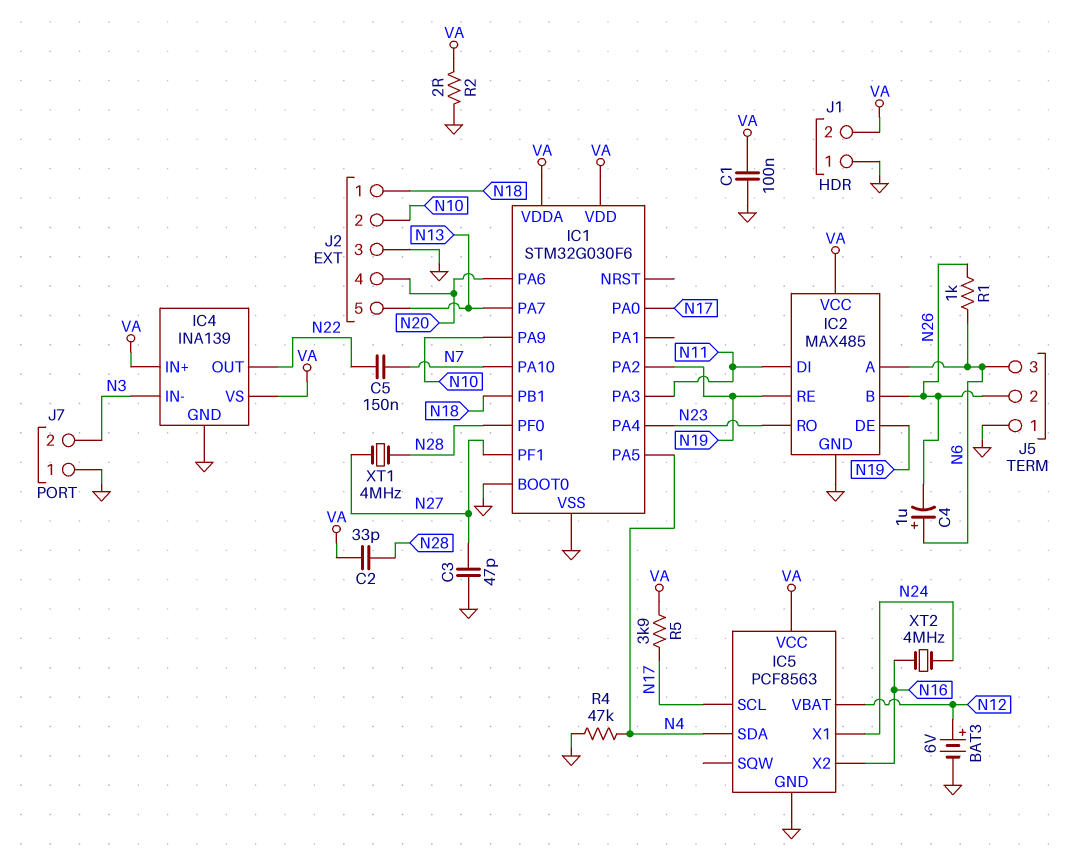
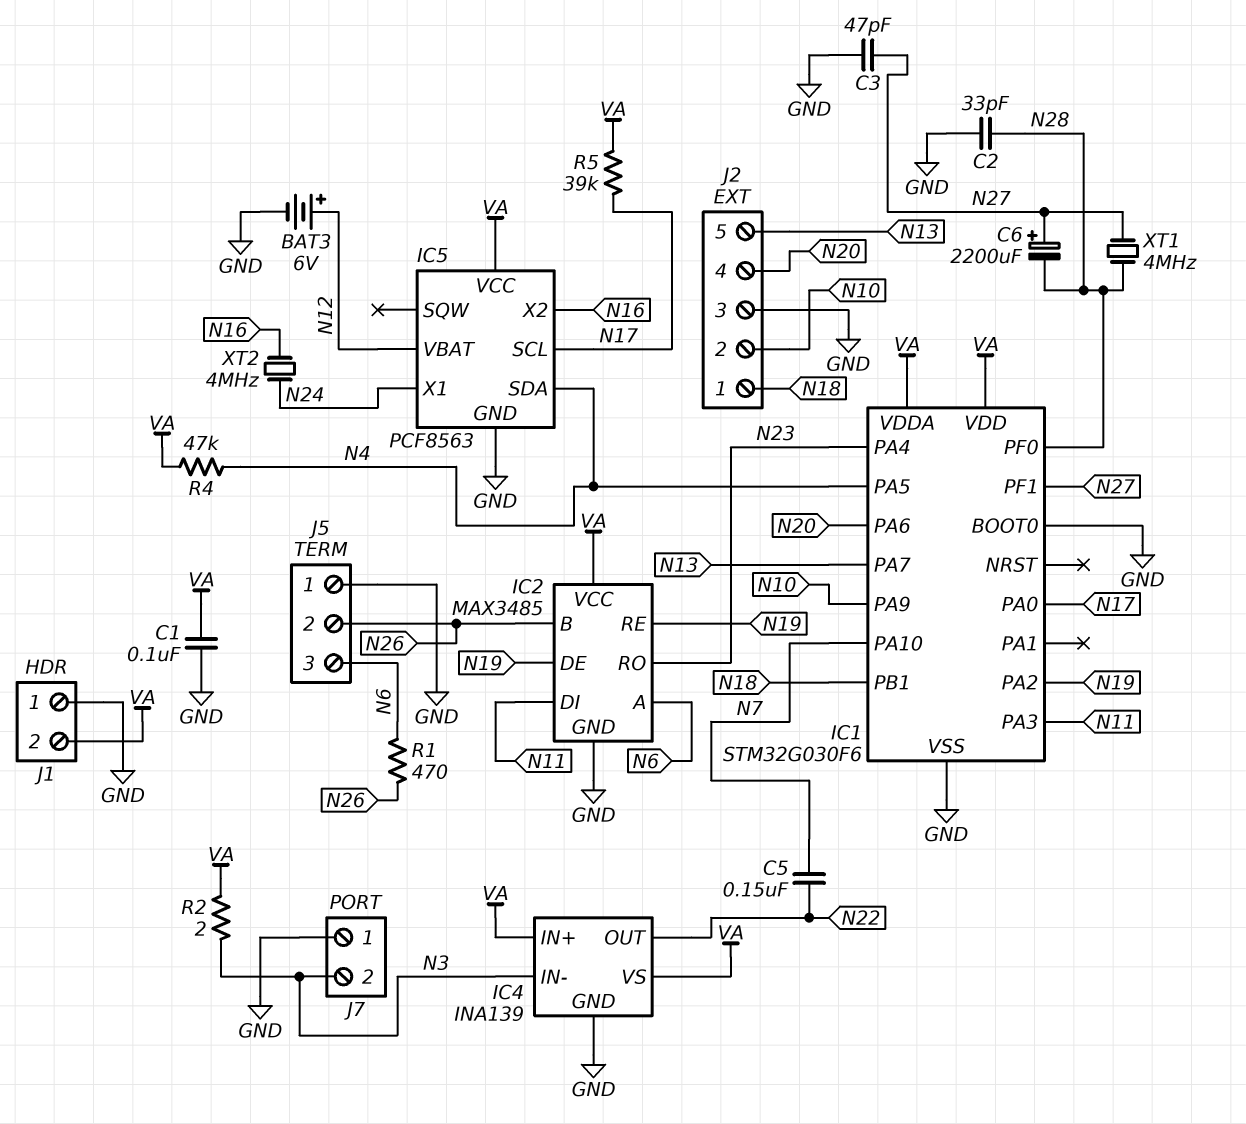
C2: 33pF (N28, VA) -> 33pF (GND, N28)
C4: 1uF (plus N6, minus N26) -> none
C6: none -> 2200uF (plus N27, minus N28)
IC2: MAX485 -> MAX3485
R1: 1k (N6, N26) -> 470 (N6, N26)
R2: 2 (GND, VA) -> 2 (N3, VA)
R4: 47k (GND, N4) -> 47k (N4, VA)
R5: 3.9k (N17, VA) -> 39k (N17, VA)

